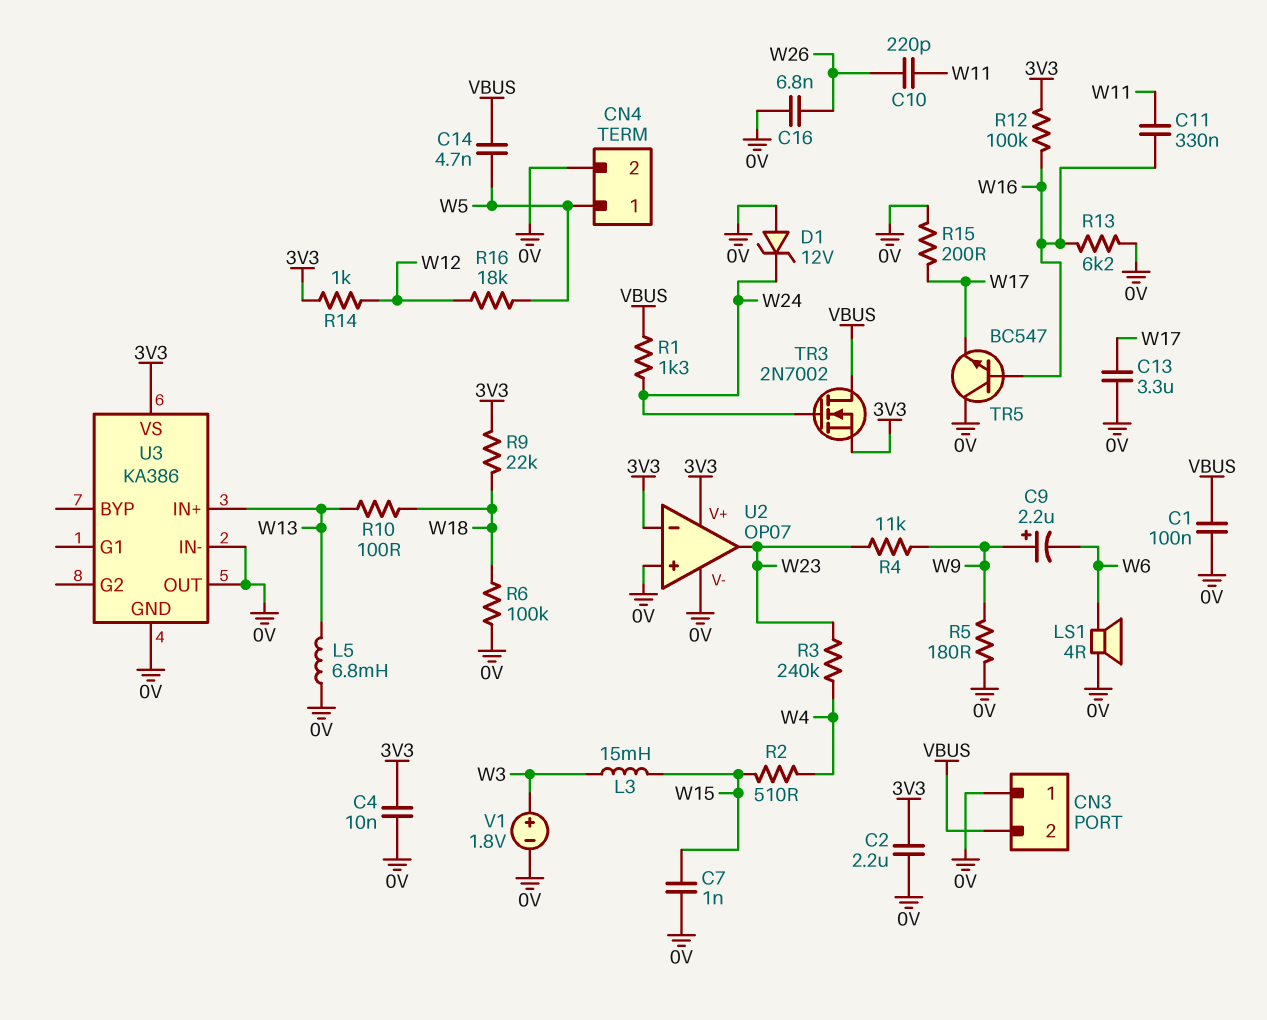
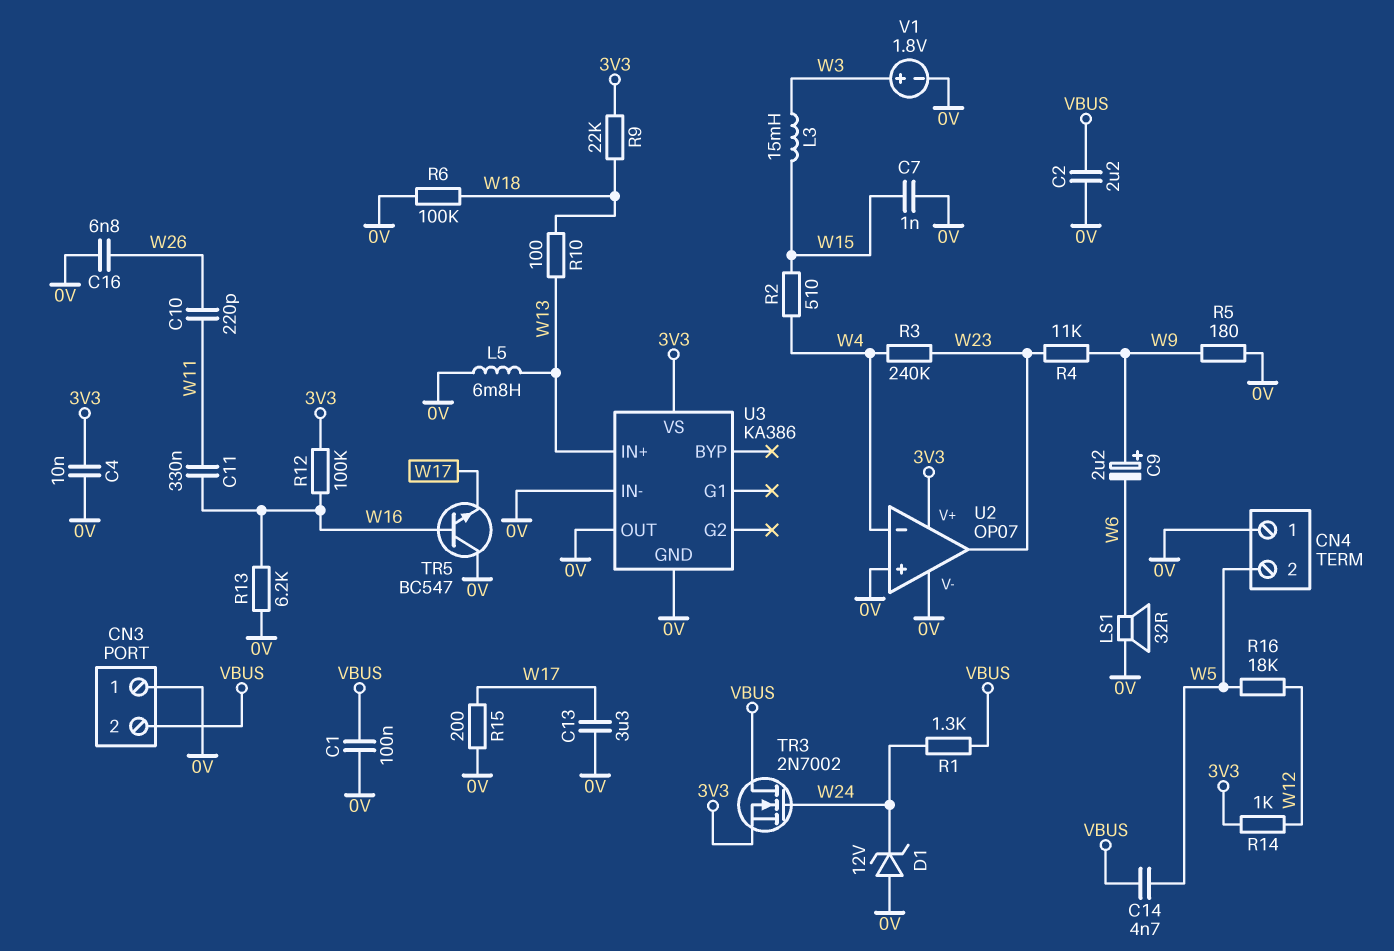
C2: 2.2uF (0V, 3V3) -> 2.2uF (0V, VBUS)
CN4 pin 1: W5 -> 0V
CN4 pin 2: 0V -> W5
LS1: speaker 4R (0V, W6) -> speaker 32R (0V, W6)
U2 pin in-: 3V3 -> W4

